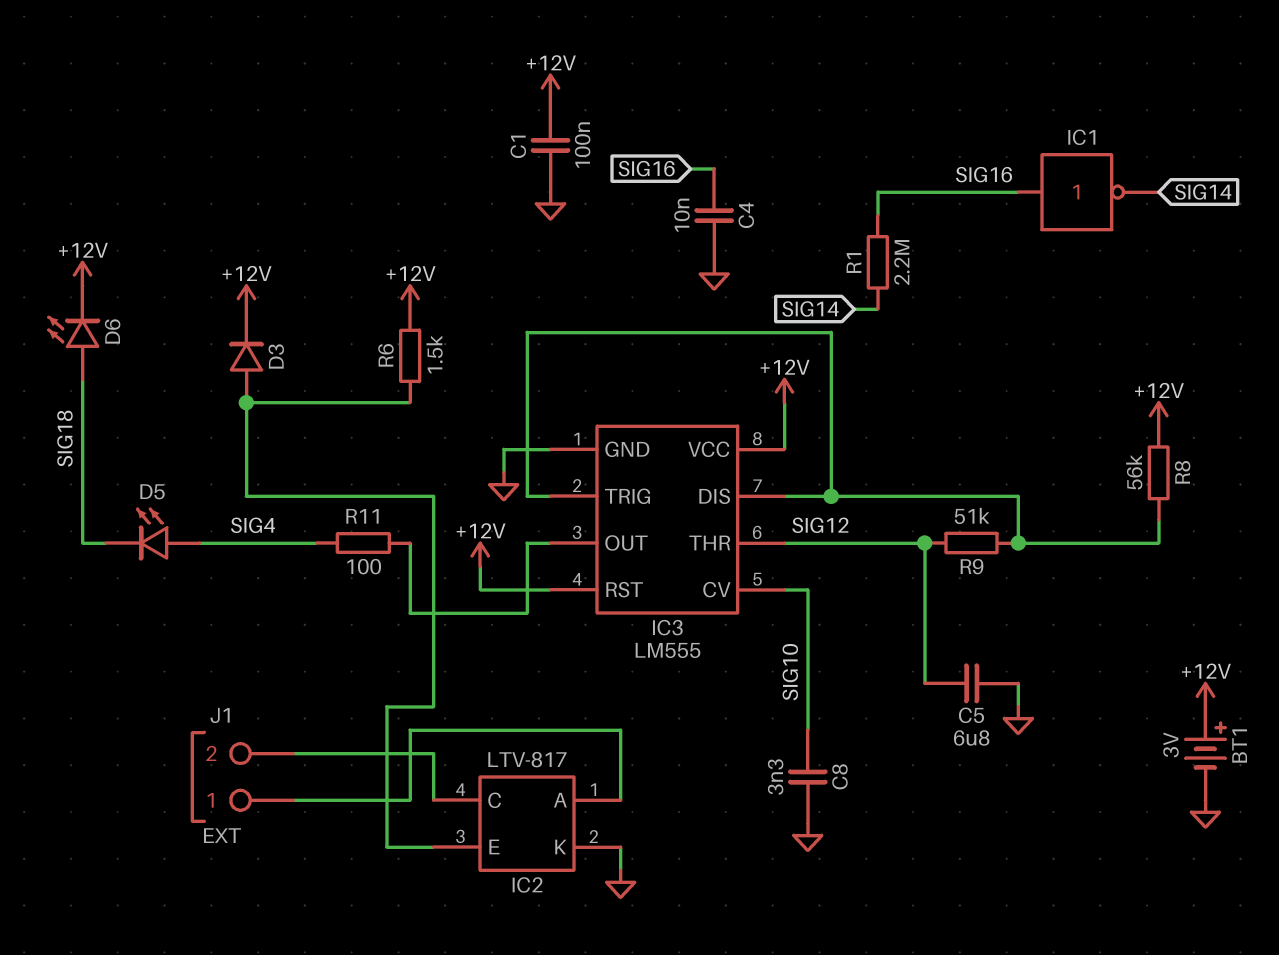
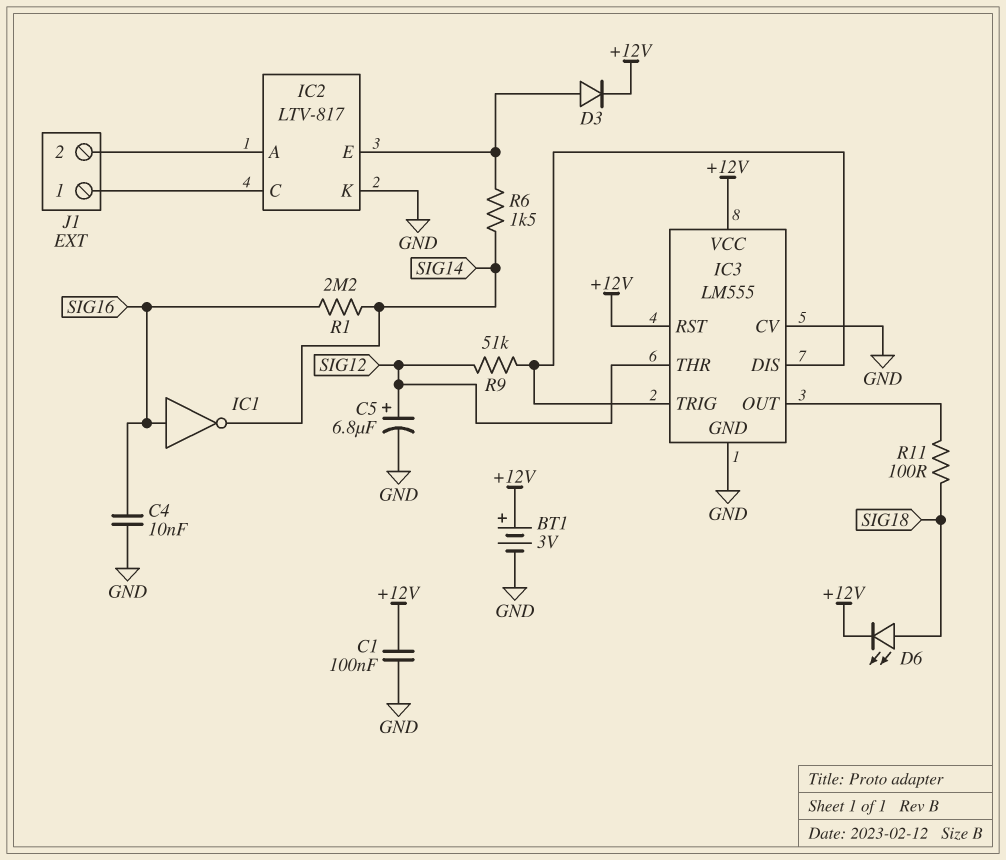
C5: 6.8uF (GND, SIG12) -> 6.8uF (plus SIG12, minus GND)
C8: 3.3nF (GND, SIG10) -> none
D5: LED (A SIG4, K SIG18) -> none
IC3 pin CV: SIG10 -> GND
J1 pin 1: IC2/A -> IC2/C
J1 pin 2: IC2/C -> IC2/A
R6: 1.5k (+12V, IC2/E) -> 1.5k (IC2/E, SIG14)
R8: 56k (+12V, IC3/DIS) -> none
R11: 100 (IC3/OUT, SIG4) -> 100 (IC3/OUT, SIG18)

